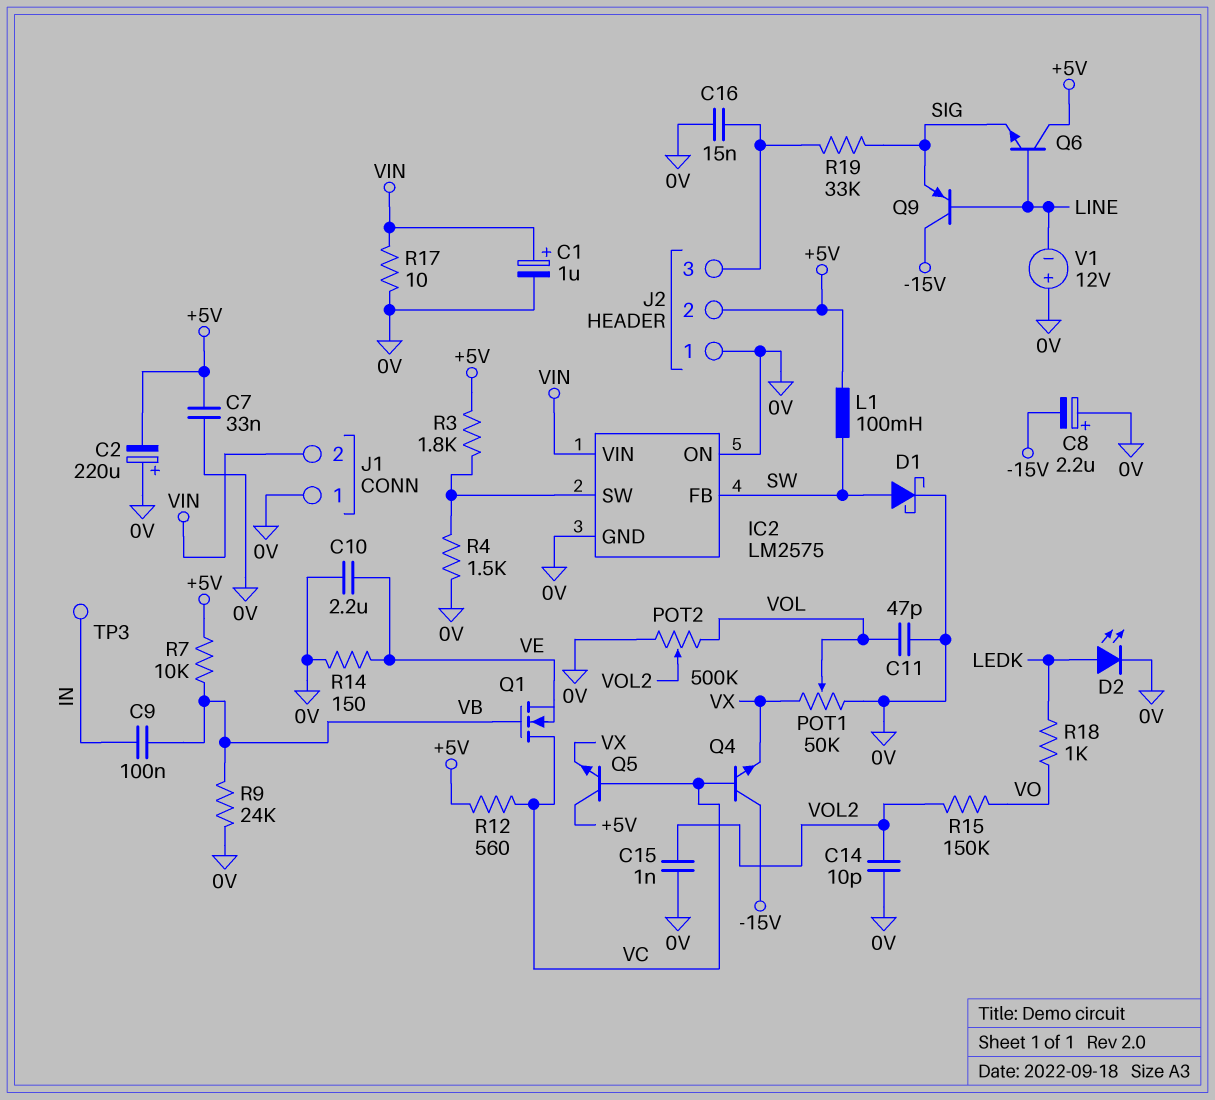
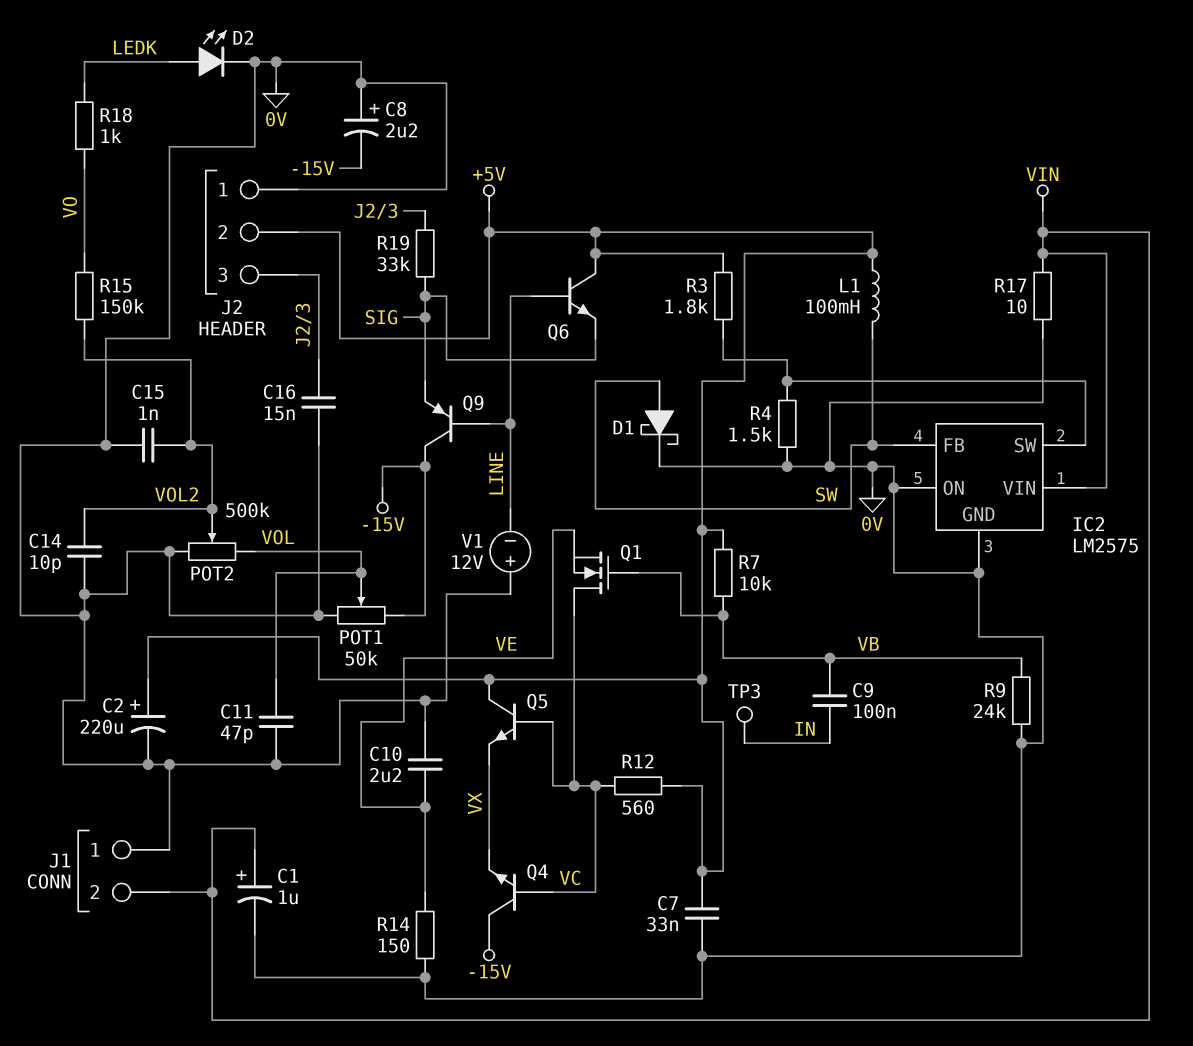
C2: 220uF (plus 0V, minus +5V) -> 220uF (plus +5V, minus 0V)
POT1: 50k (0V, VX, wiper VOL) -> 50k (-15V, 0V, wiper VOL)

